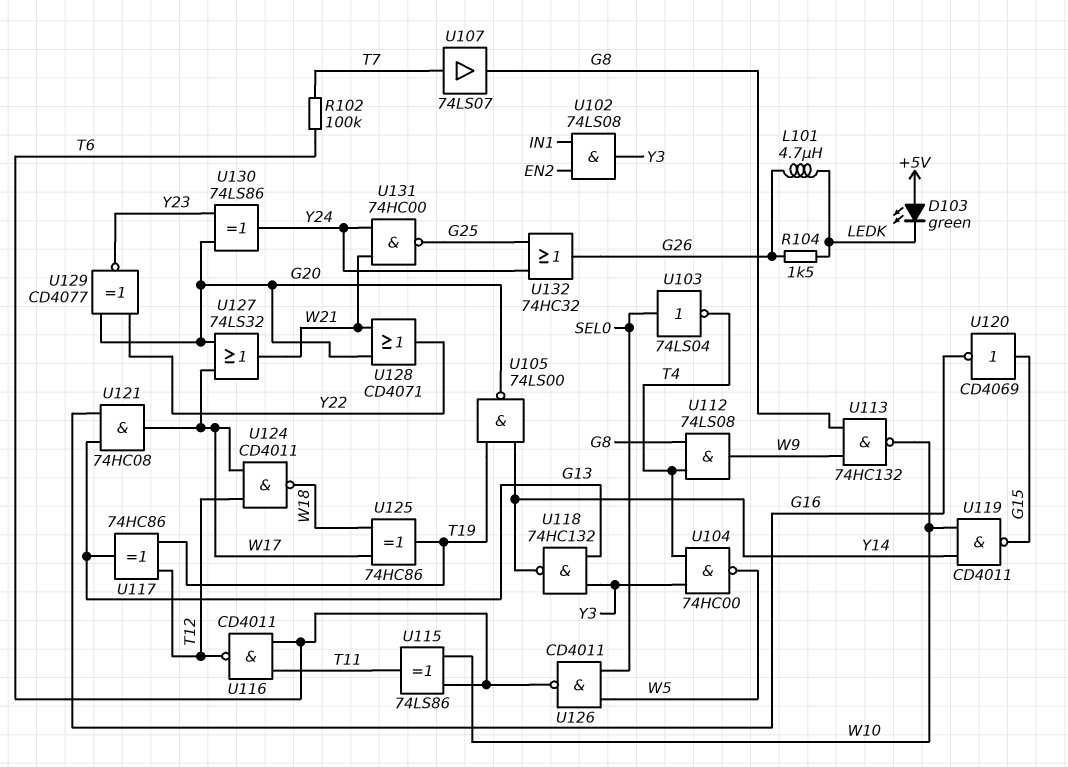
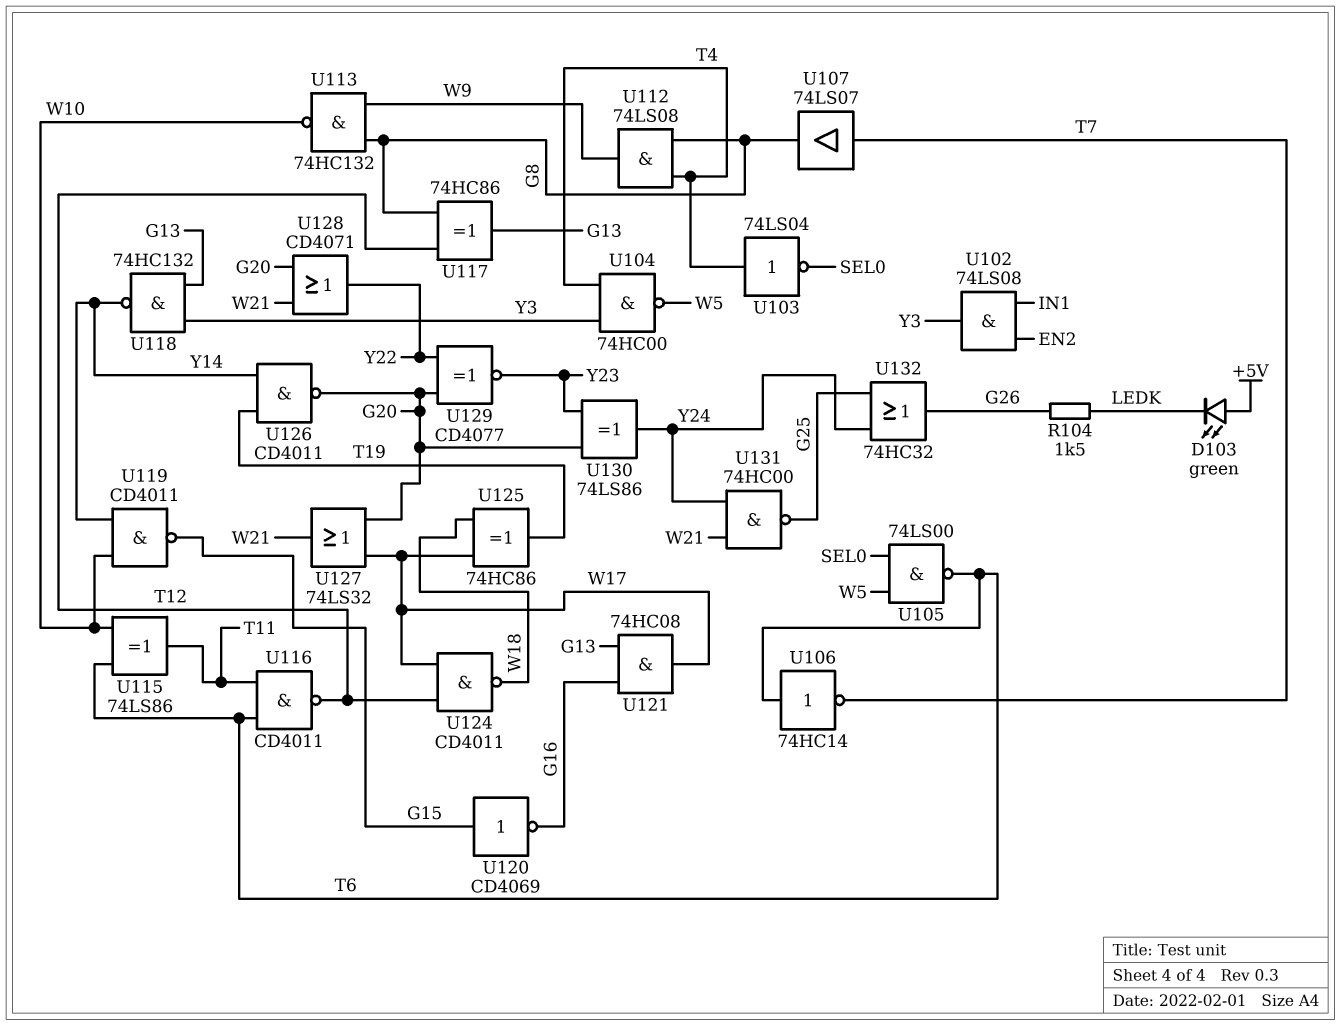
L101: 4.7uH (G26, LEDK) -> none
R102: 100k (T6, T7) -> none
U103: NOT 74LS04 (in SEL0, out T4) -> NOT 74LS04 (in T4, out SEL0)
U105: NAND 74LS00 (in T19, in Y14, out G20) -> NAND 74LS00 (in SEL0, in W5, out T6)
U106: none -> NOT 74HC14 (in T6, out T7)
U117: XOR 74HC86 (in T12, in T19, out G13) -> XOR 74HC86 (in G8, in T12, out G13)
U126: NAND CD4011 (in SEL0, in W5, out T6) -> NAND CD4011 (in T19, in Y14, out G20)

